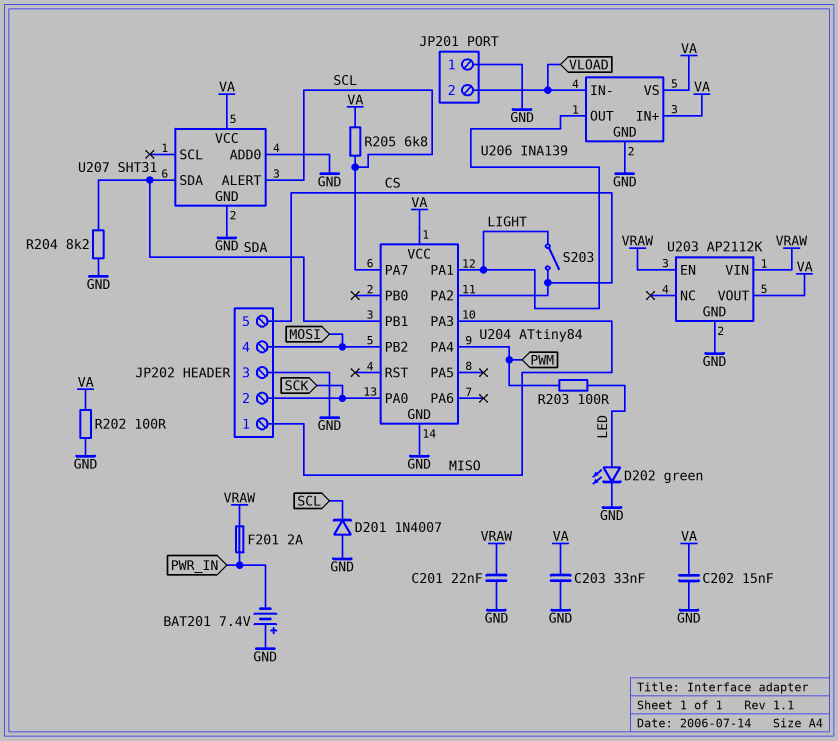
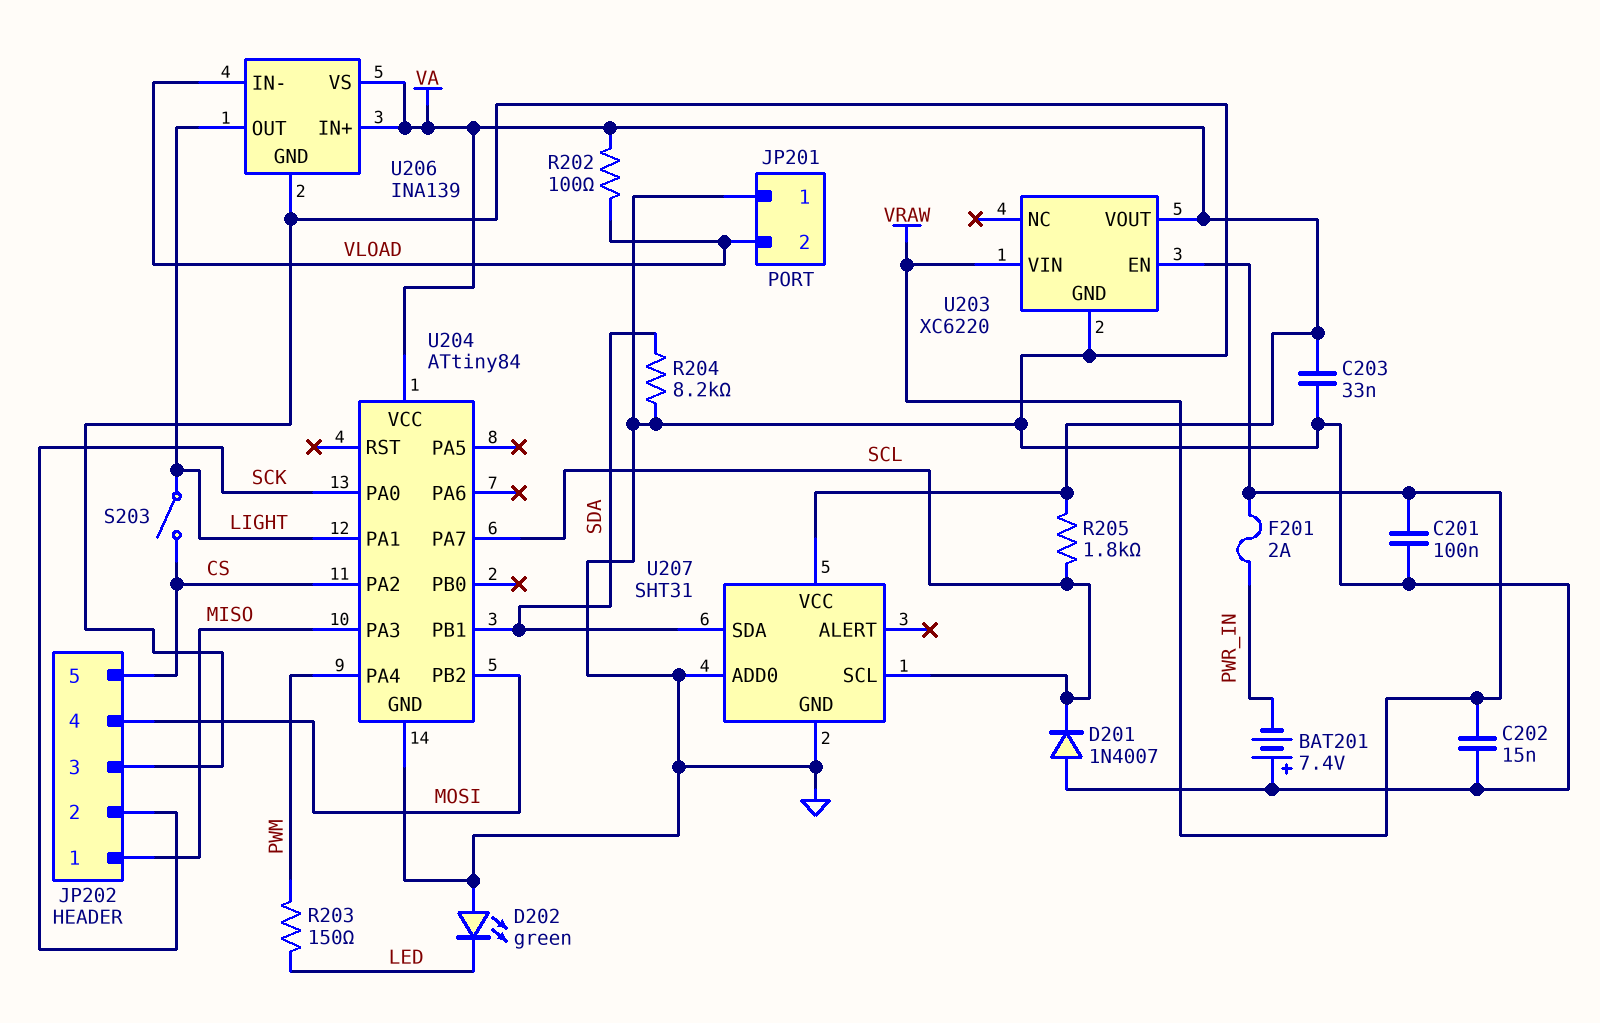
C201: 22nF (GND, VRAW) -> 100nF (GND, VRAW)
C202: 15nF (GND, VA) -> 15nF (GND, VRAW)
D202: LED green (A LED, K GND) -> LED green (A GND, K LED)
R202: 100 (GND, VA) -> 100 (VA, VLOAD)
R203: 100 (LED, PWM) -> 150 (LED, PWM)
R205: 6.8k (SCL, VA) -> 1.8k (SCL, VA)
U203: AP2112K -> XC6220
U207 pin ALERT: SCL -> none
U207 pin SCL: none -> SCL

